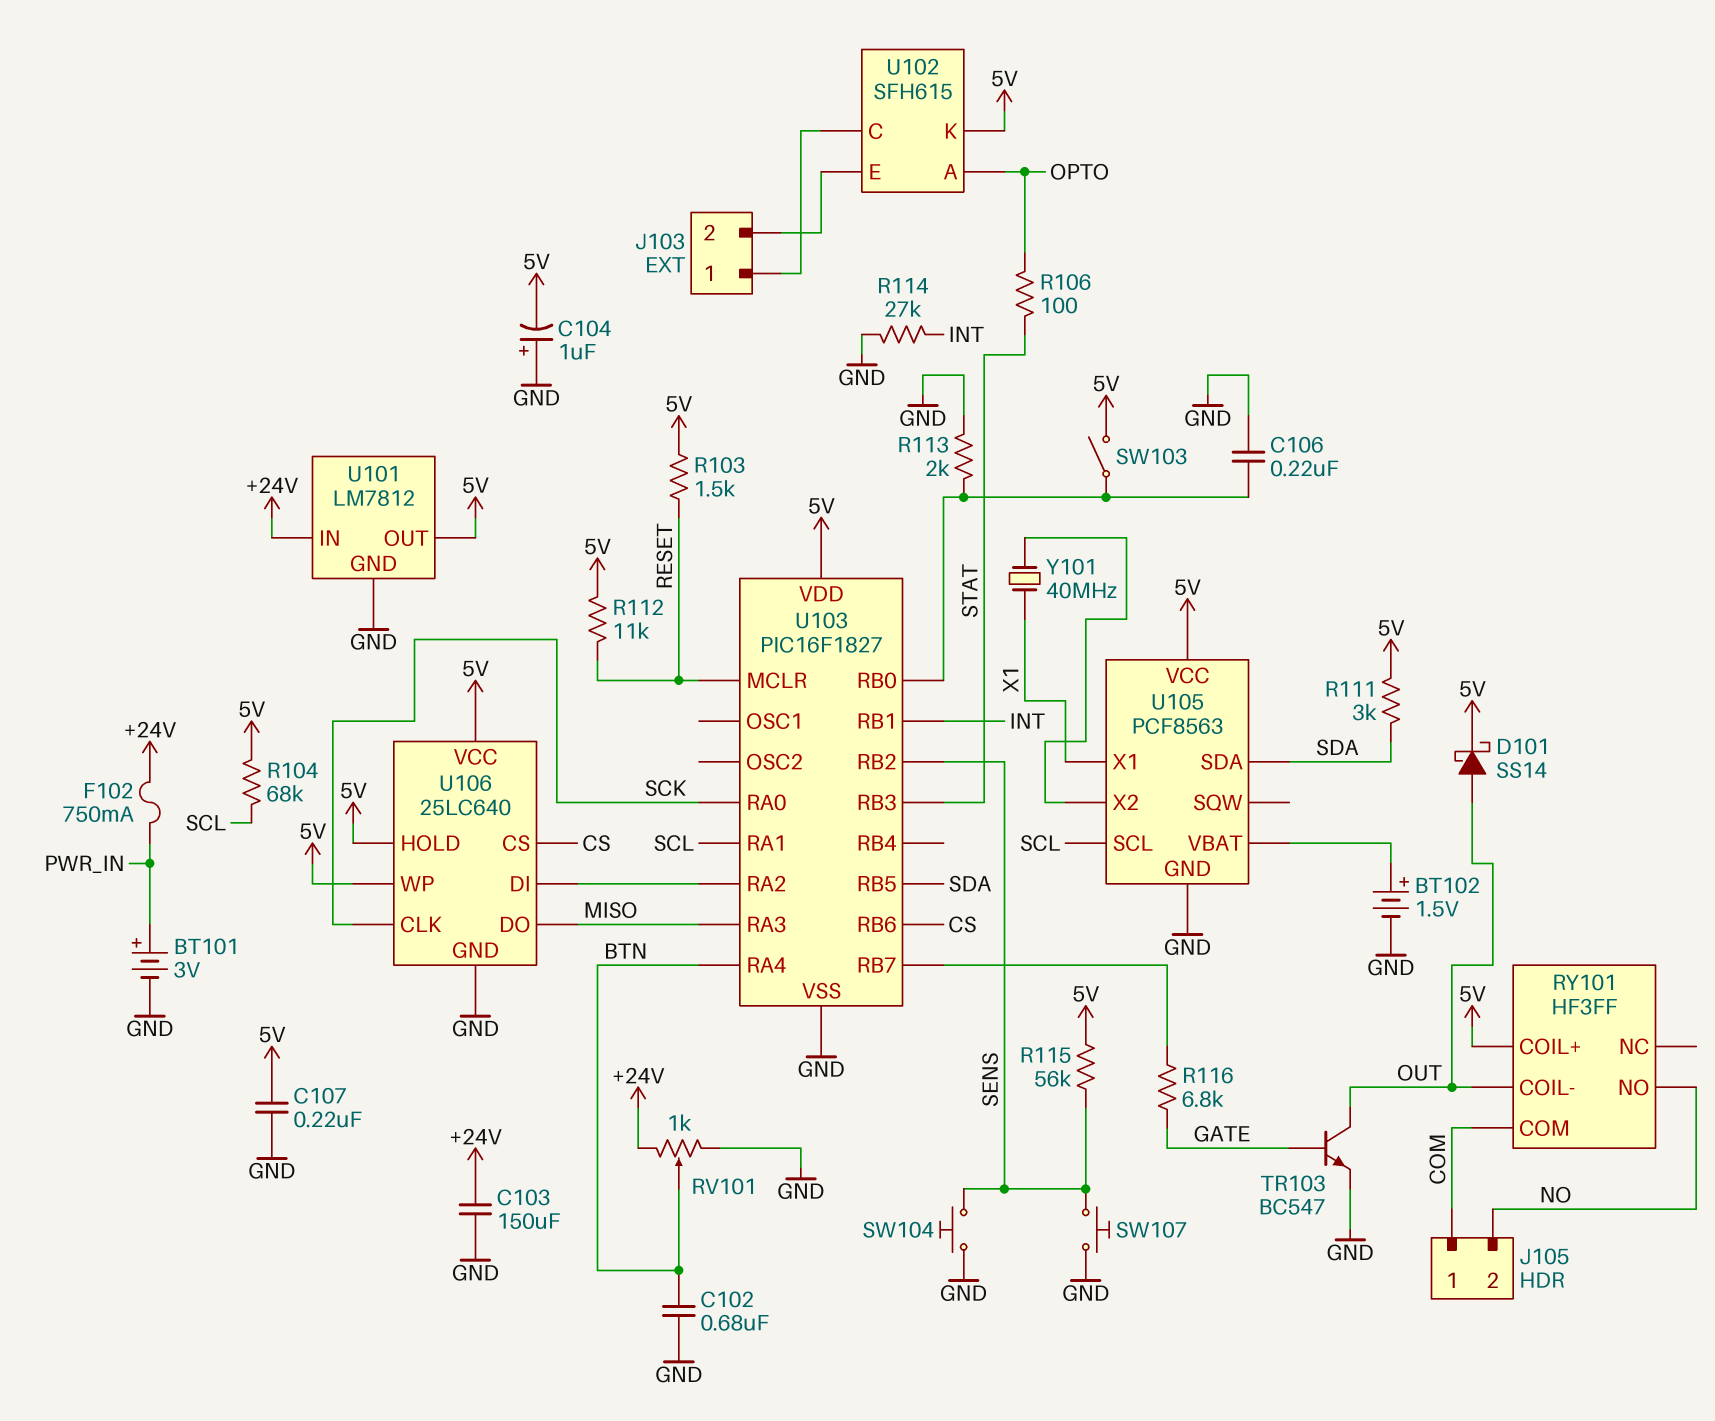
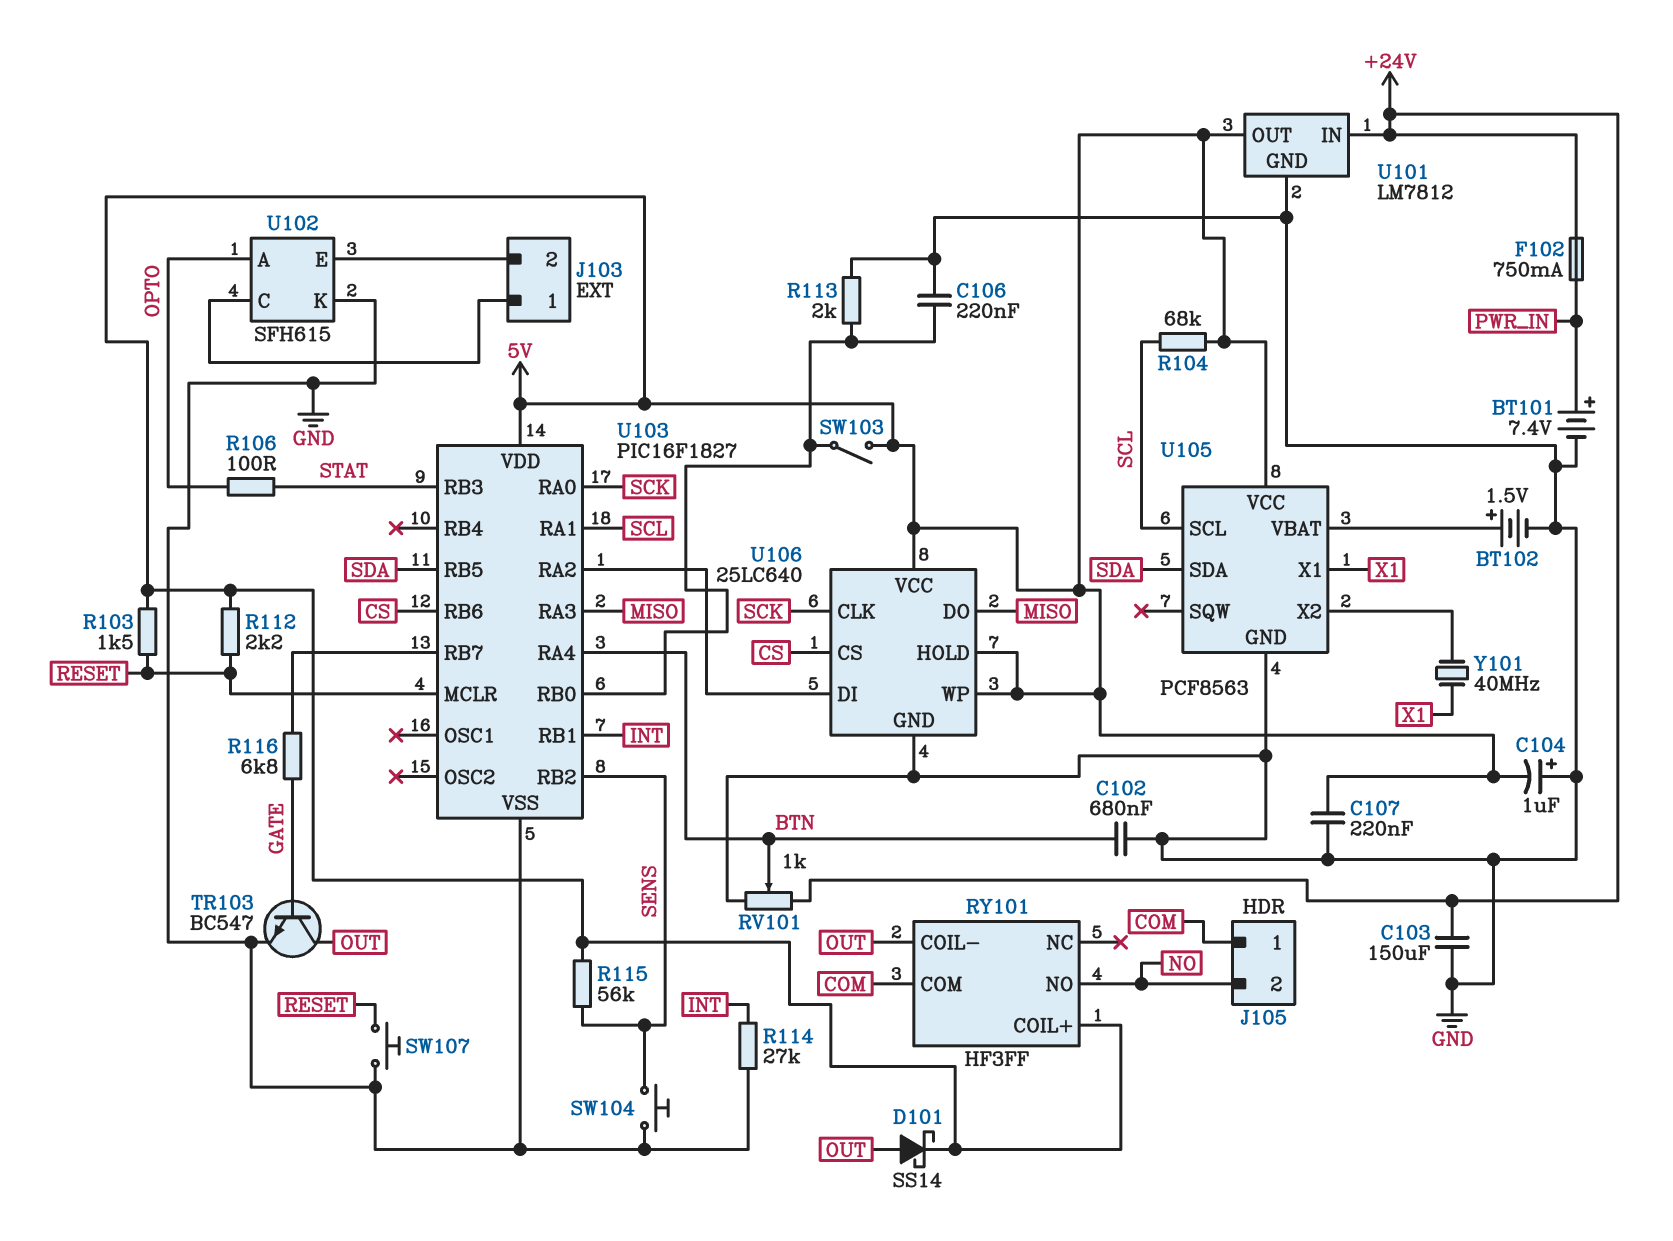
BT101: 3V (plus PWR_IN, minus GND) -> 7.4V (plus PWR_IN, minus GND)
R111: 3k (5V, SDA) -> none
R112: 11k (5V, RESET) -> 2.2k (5V, RESET)
SW107: button (GND, SENS) -> button (GND, RESET)
U102 pin K: 5V -> GND

